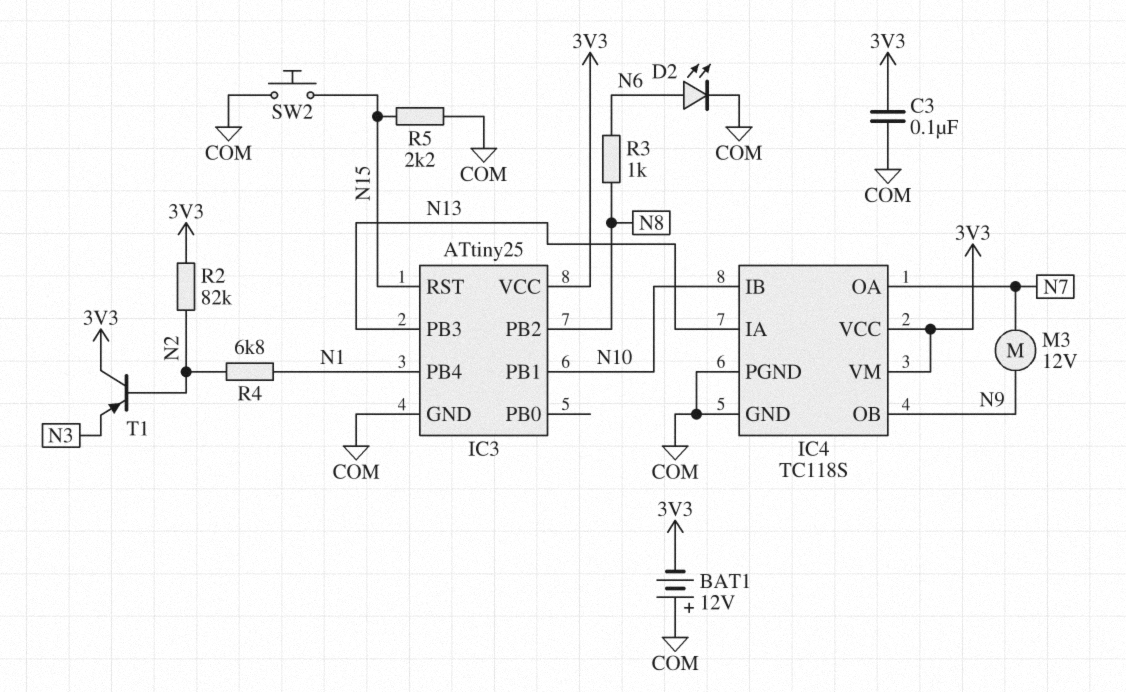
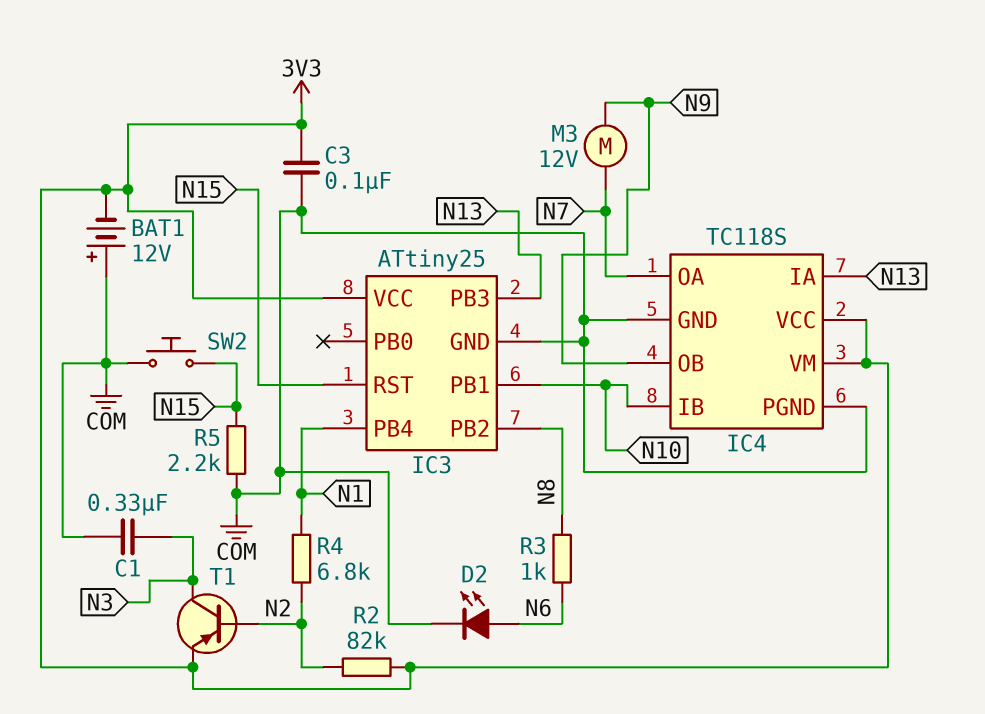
C1: none -> 330nF (COM, N3)
T1: PNP (B N2, C 3V3, E N3) -> PNP (B N2, C N3, E 3V3)

